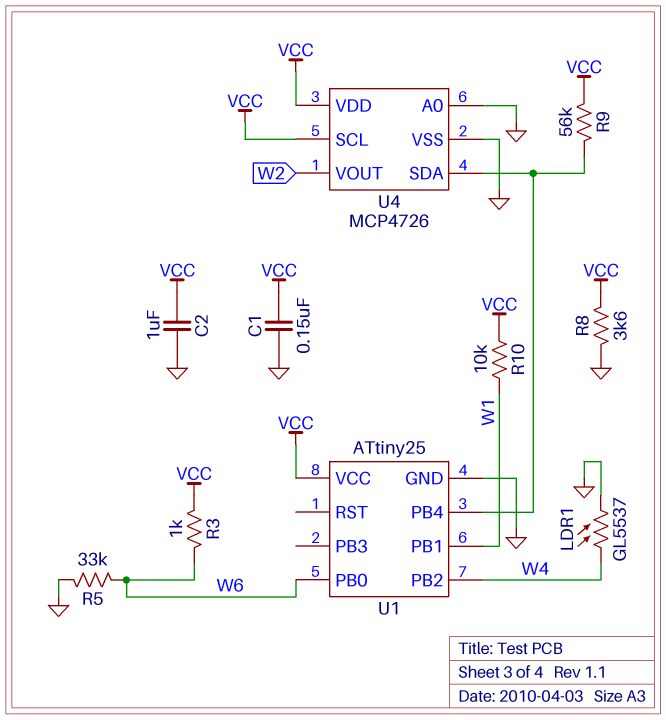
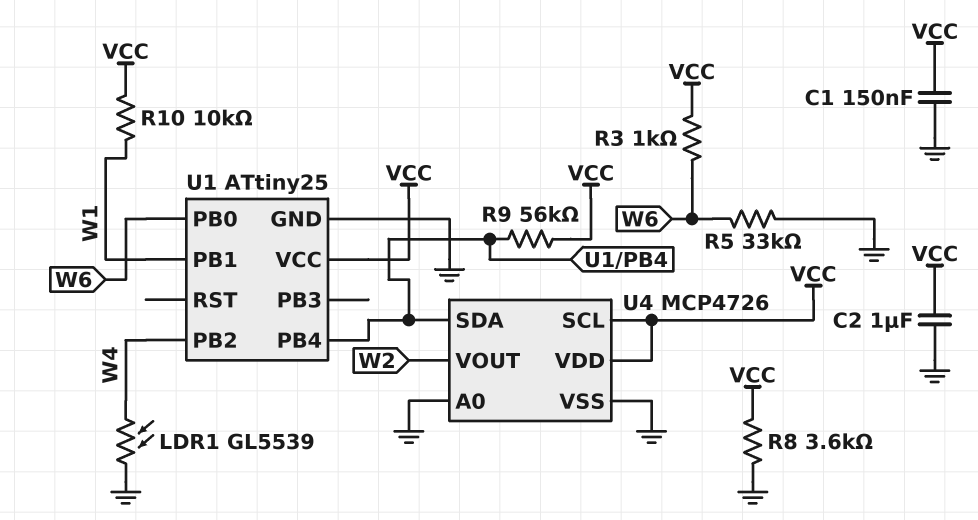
LDR1: GL5537 (GND, W4) -> GL5539 (GND, W4)

